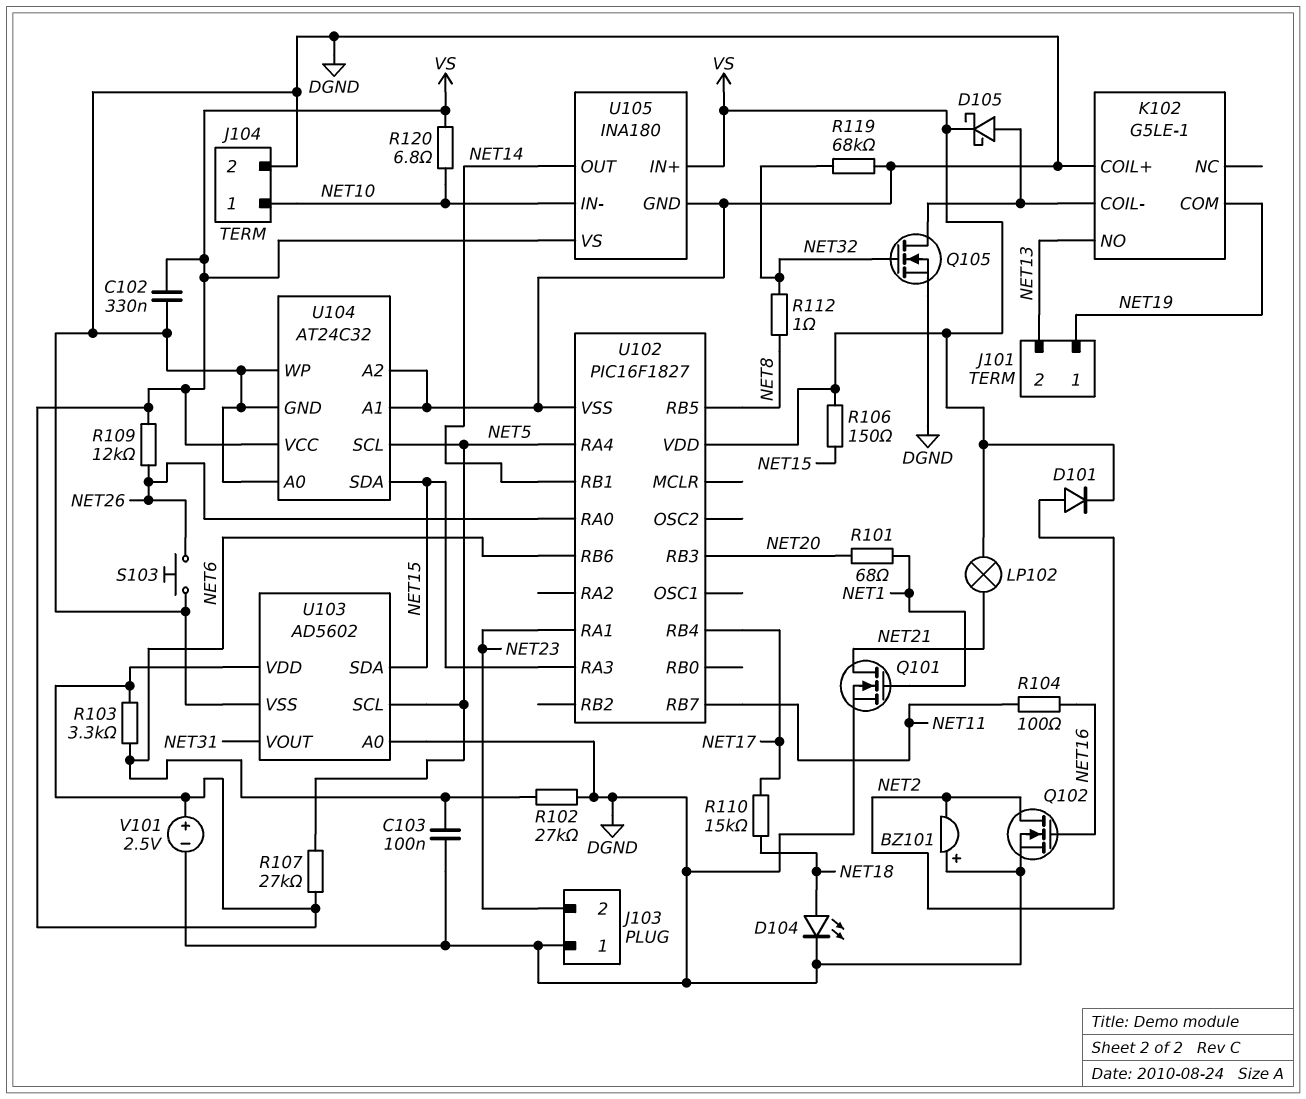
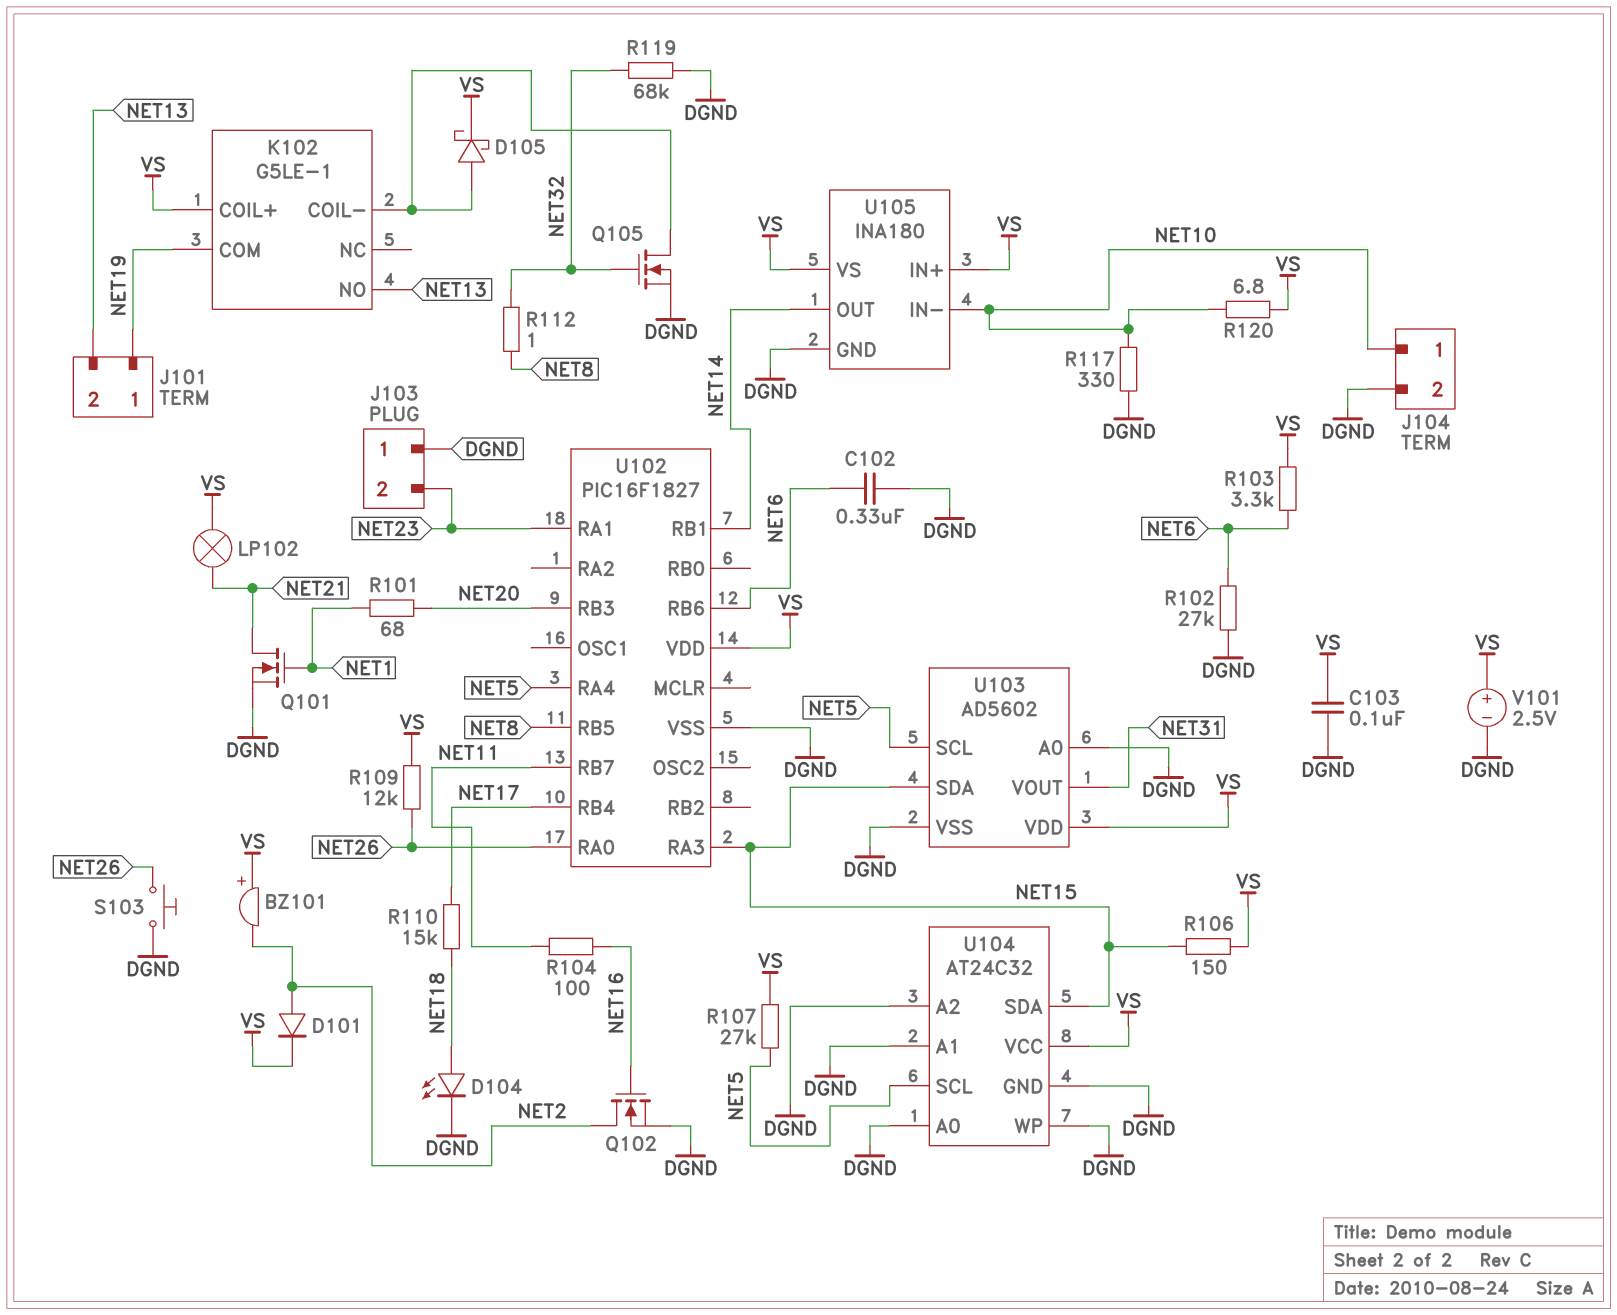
BZ101: buzzer (plus DGND, minus NET2) -> buzzer (plus VS, minus NET2)
C102: 330nF (DGND, VS) -> 330nF (DGND, NET6)
C103: 100nF (DGND, NET6) -> 100nF (DGND, VS)
K102 pin COIL+: DGND -> VS
R117: none -> 330 (DGND, NET10)

